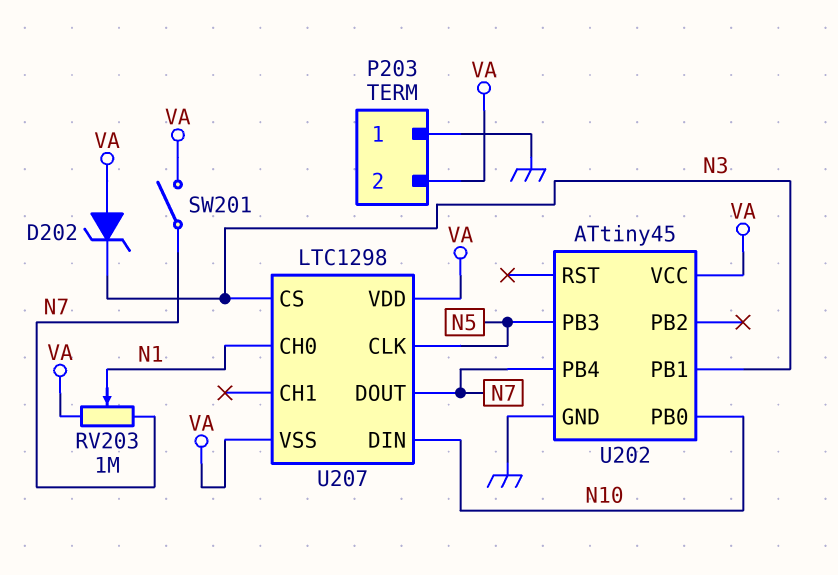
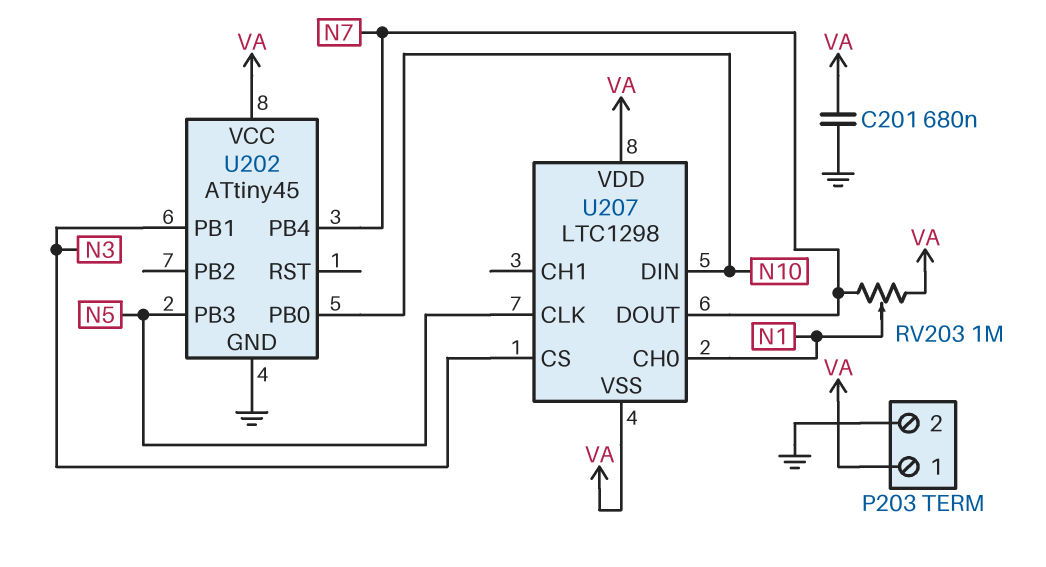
C201: none -> 680nF (GND, VA)
D202: zener (A VA, K N3) -> none
P203 pin 1: GND -> VA
P203 pin 2: VA -> GND
SW201: switch (N7, VA) -> none

